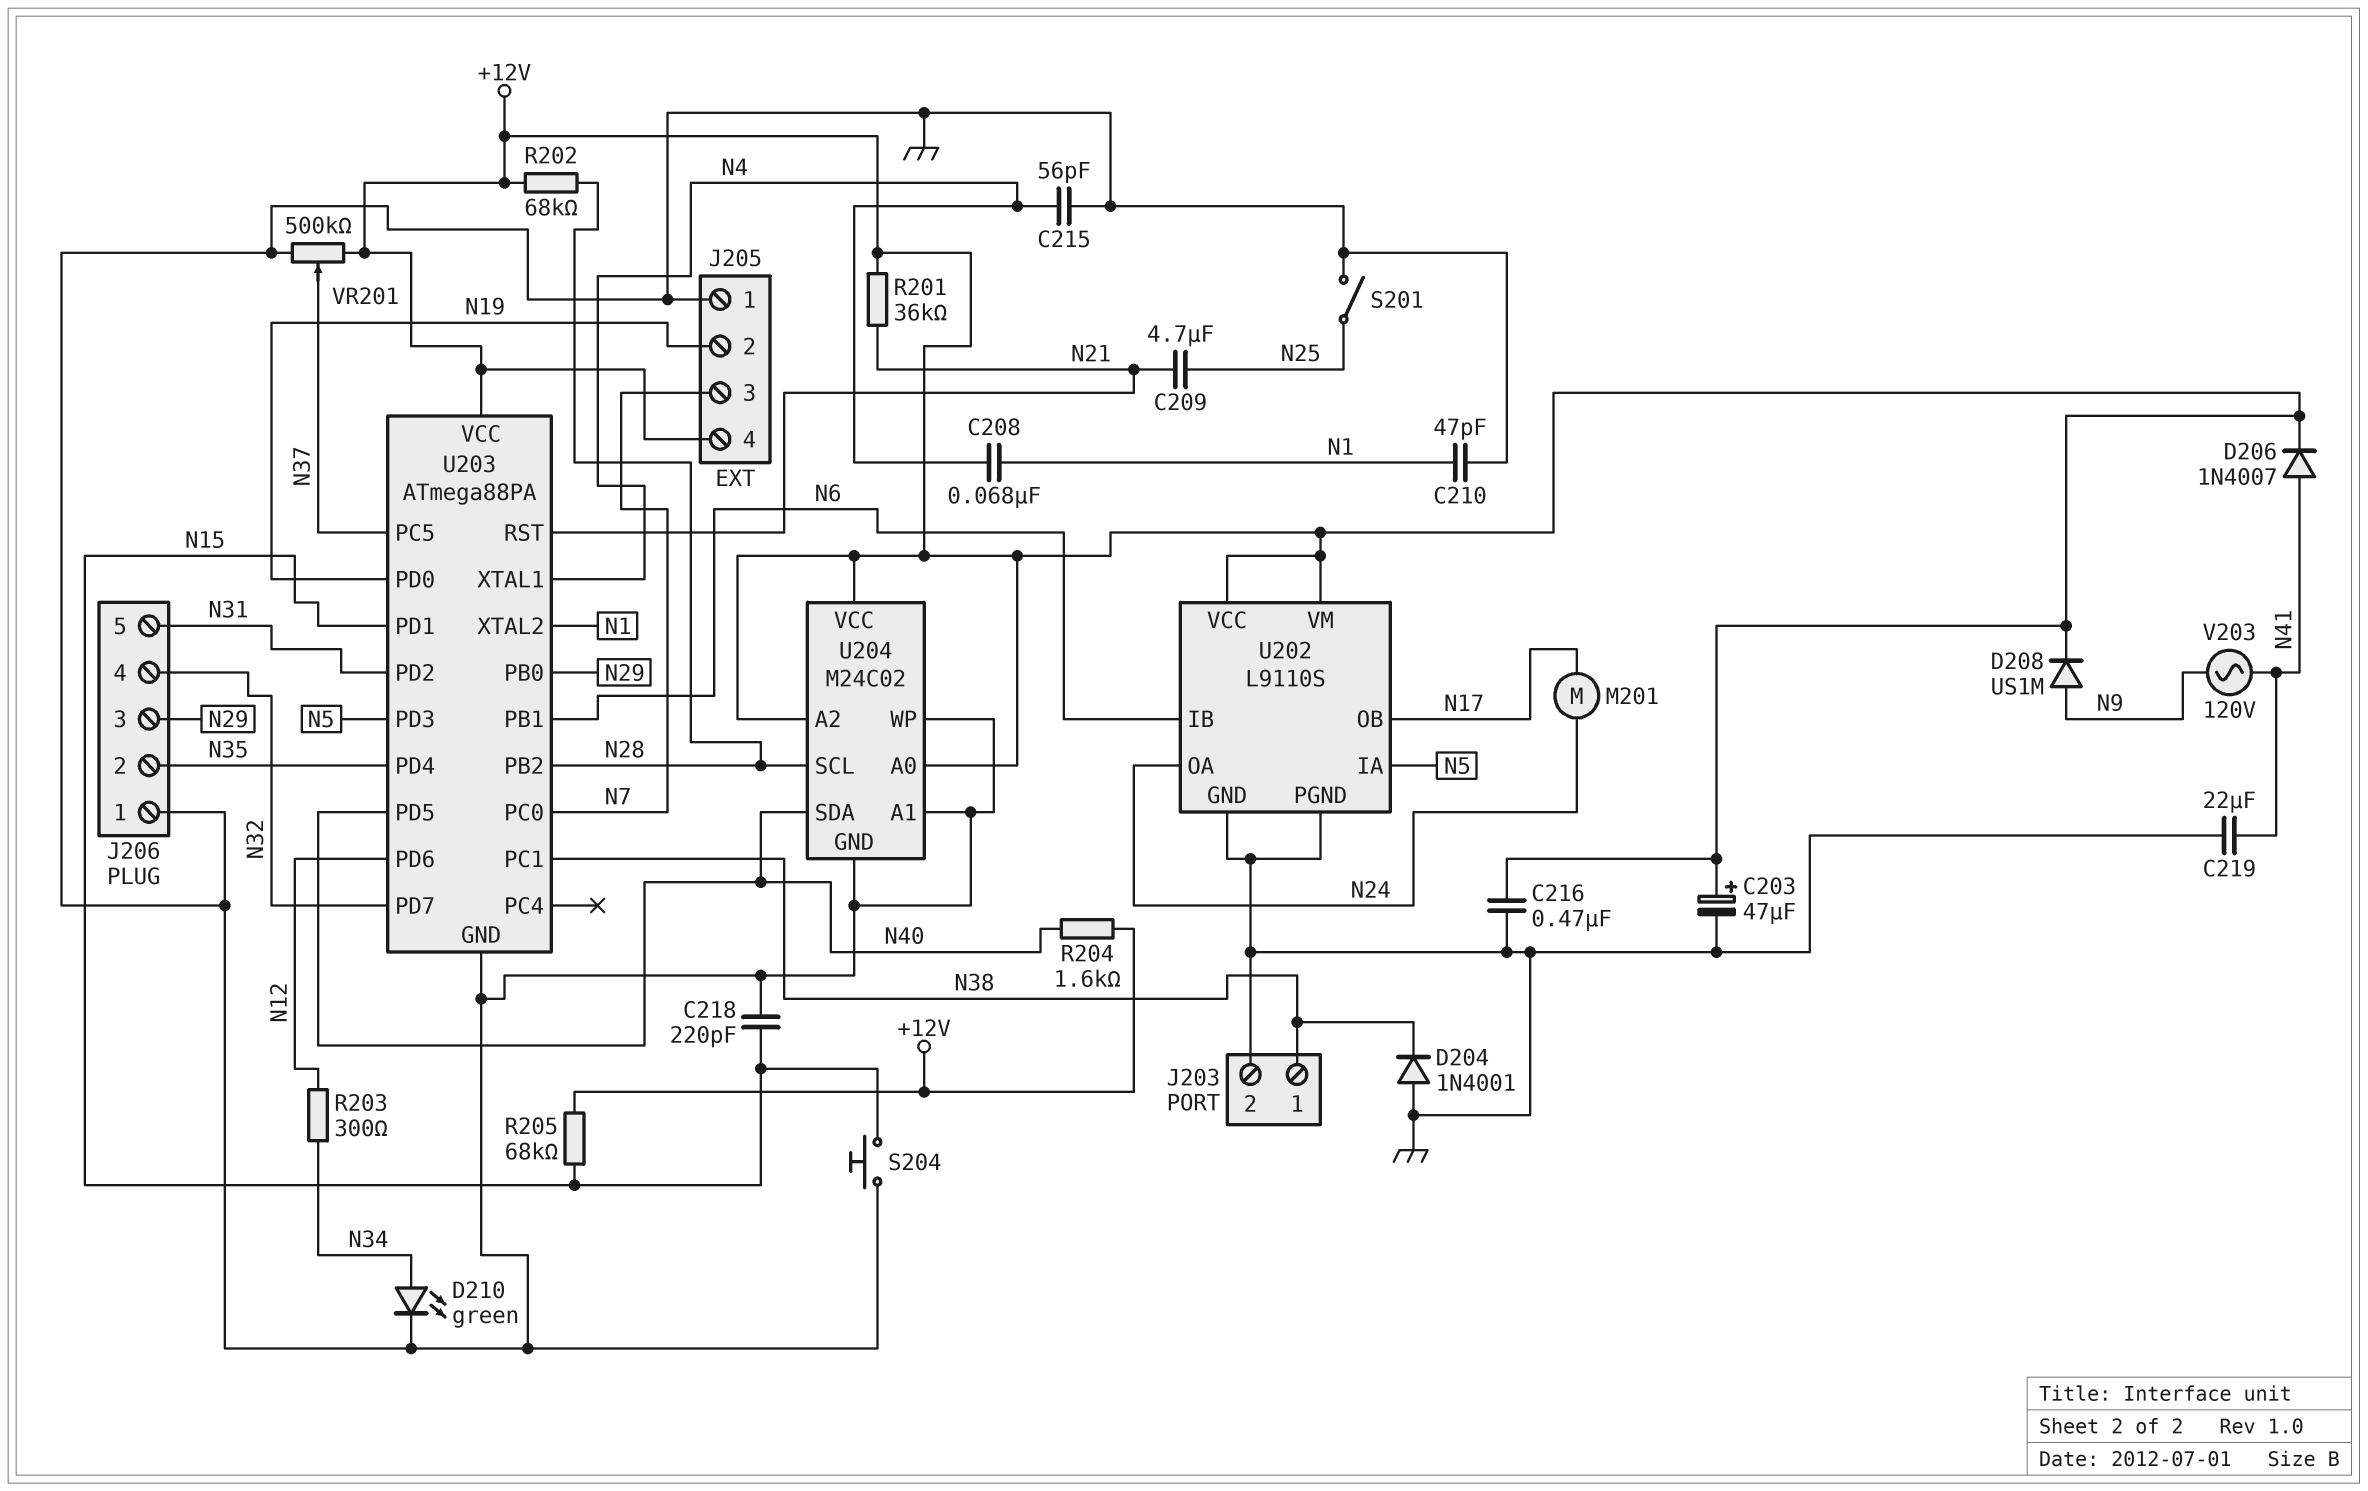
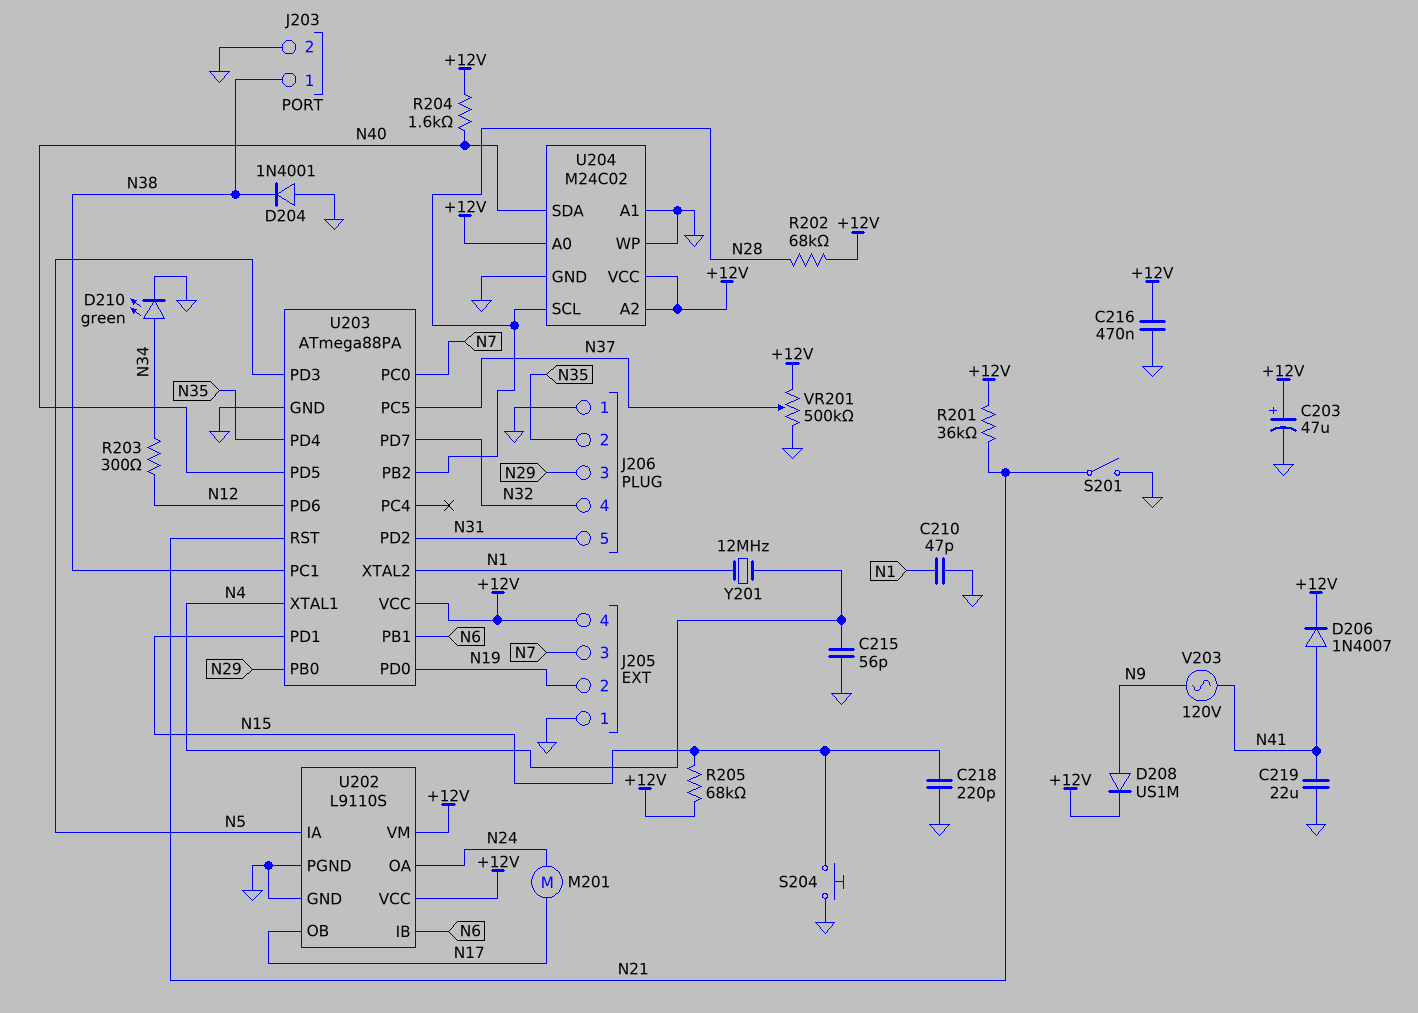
C208: 68nF (N1, N4) -> none
C209: 4.7uF (N21, N25) -> none
S201: switch (GND, N25) -> switch (GND, N21)
Y201: none -> 12MHz (N1, N4)

